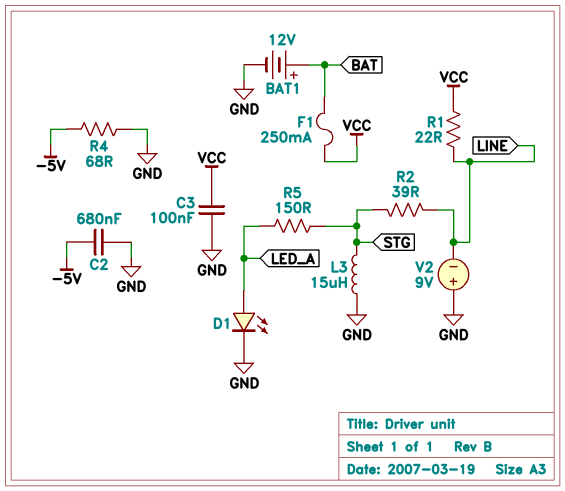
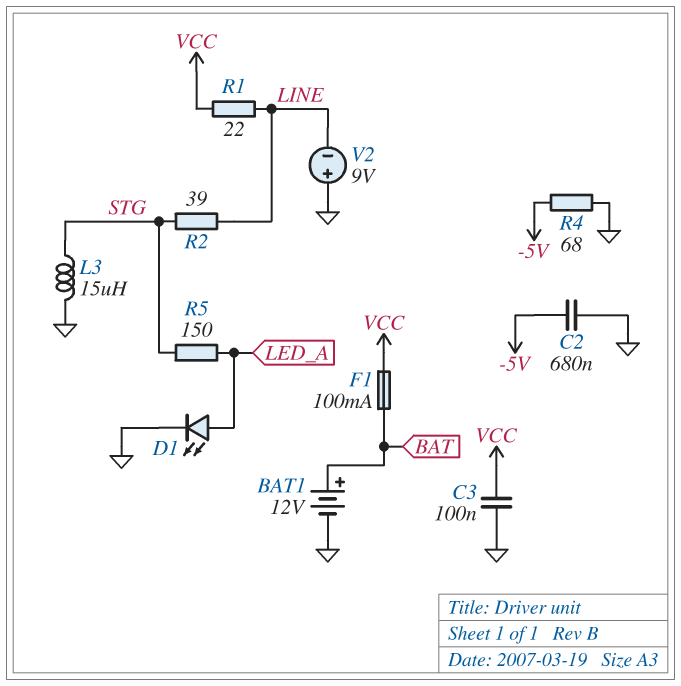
F1: 250mA (BAT, VCC) -> 100mA (BAT, VCC)

